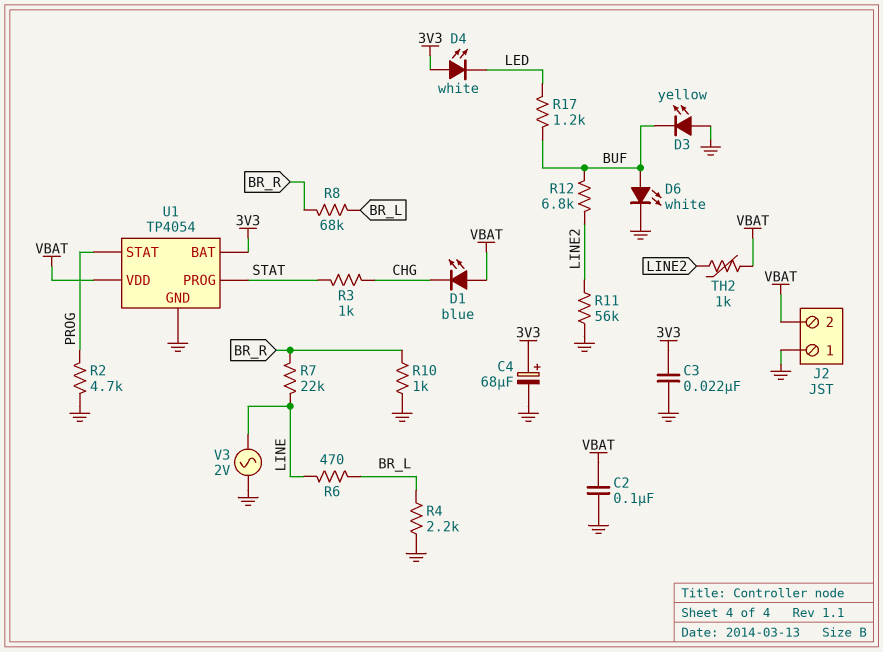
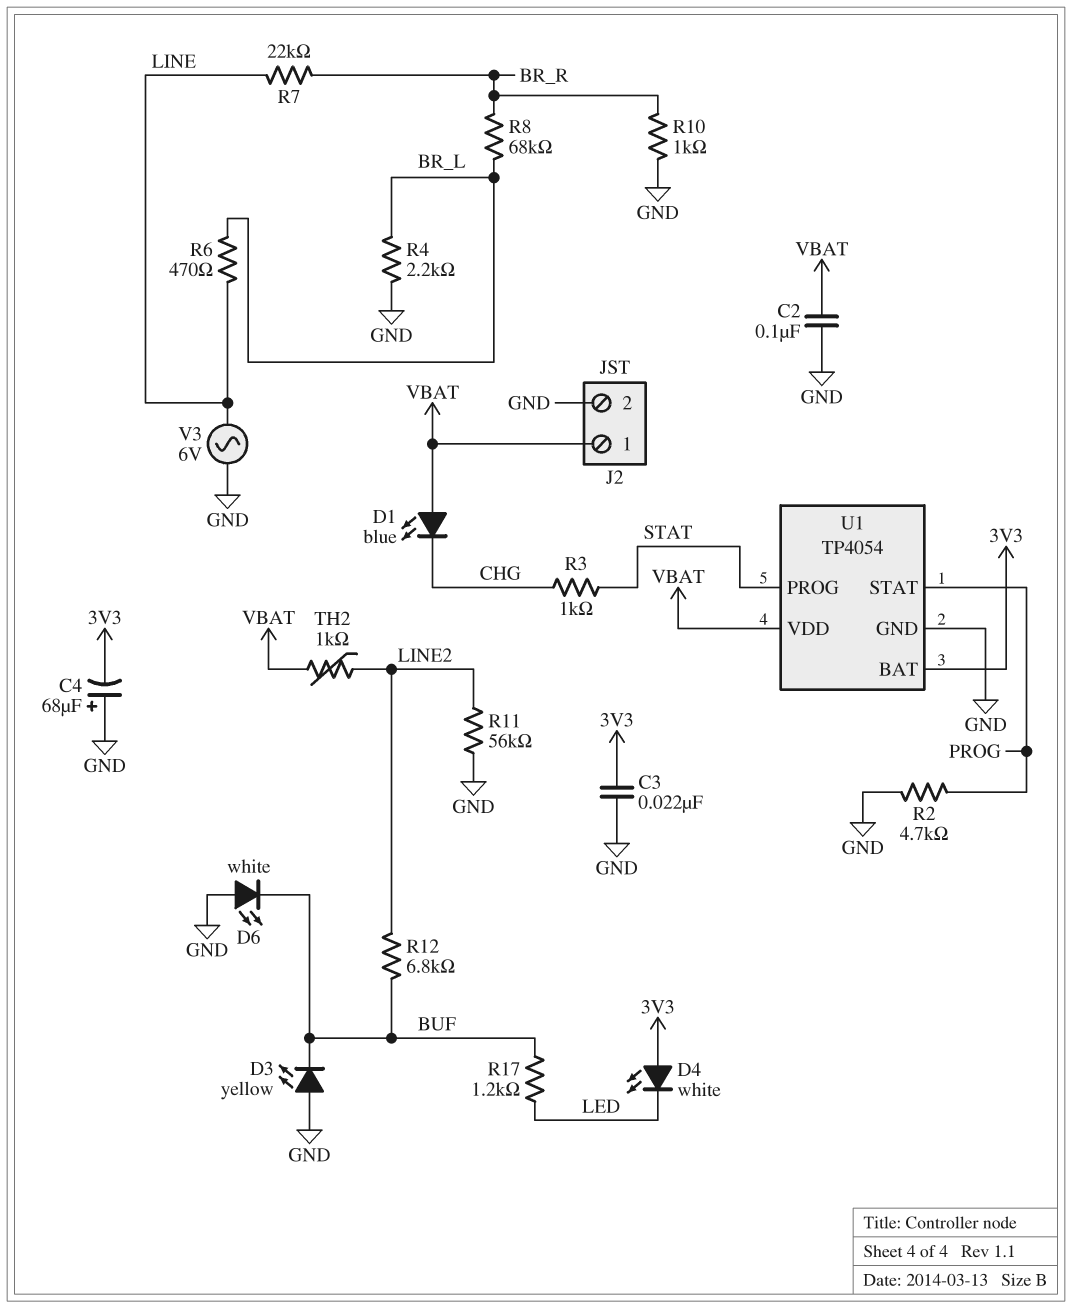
C4: 68uF (plus 3V3, minus GND) -> 68uF (plus GND, minus 3V3)
D6: LED white (A BUF, K GND) -> LED white (A GND, K BUF)
J2 pin 1: GND -> VBAT
J2 pin 2: VBAT -> GND
V3: AC 2V (GND, LINE) -> AC 6V (GND, LINE)

